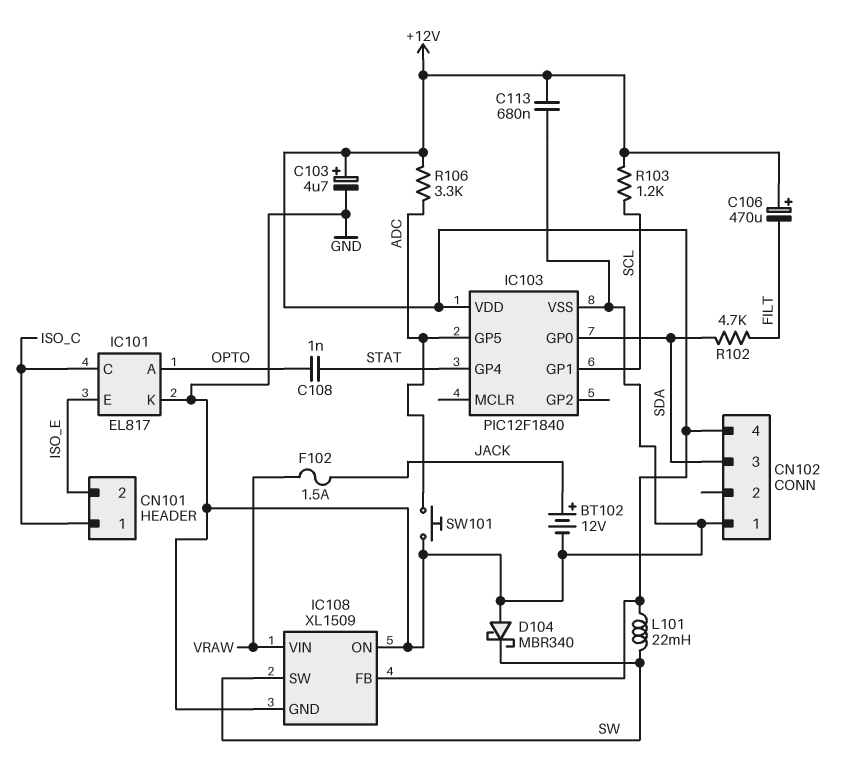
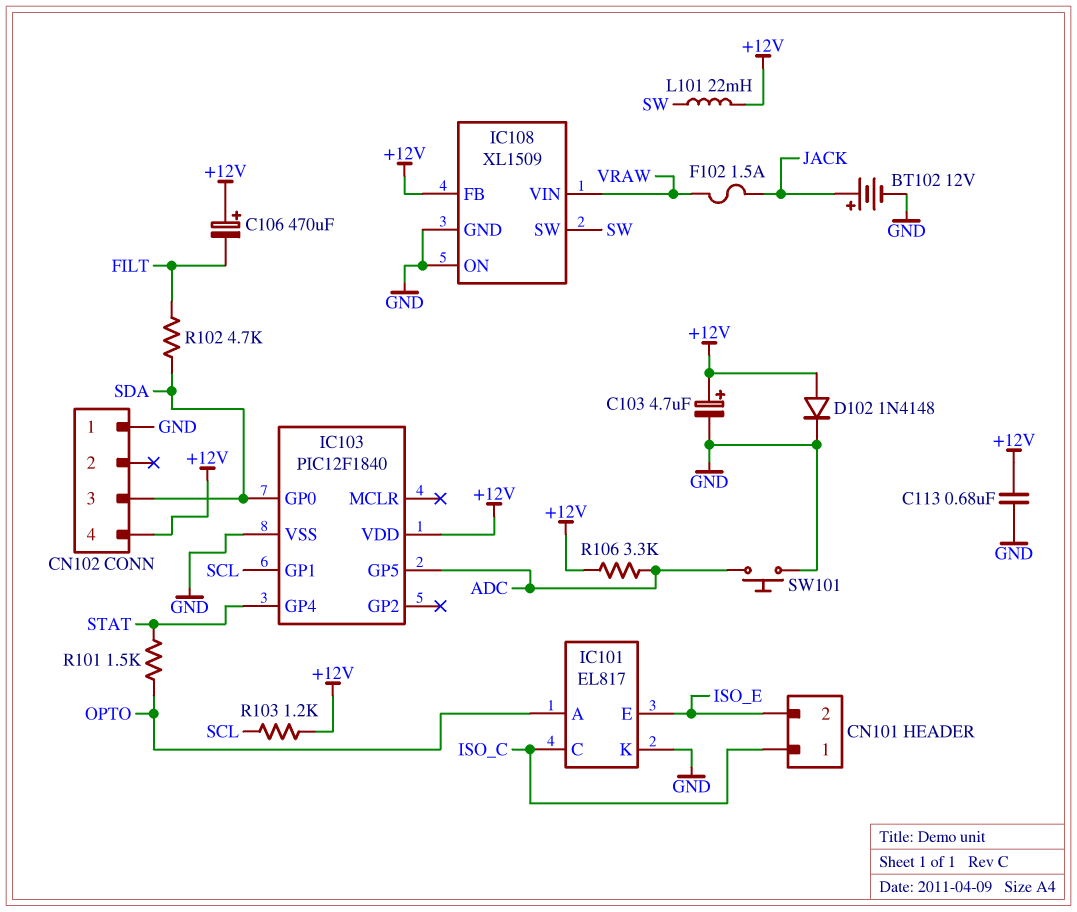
C108: 1nF (OPTO, STAT) -> none
D102: none -> diode 1N4148 (A +12V, K GND)
D104: schottky MBR340 (A GND, K SW) -> none
R101: none -> 1.5k (OPTO, STAT)

